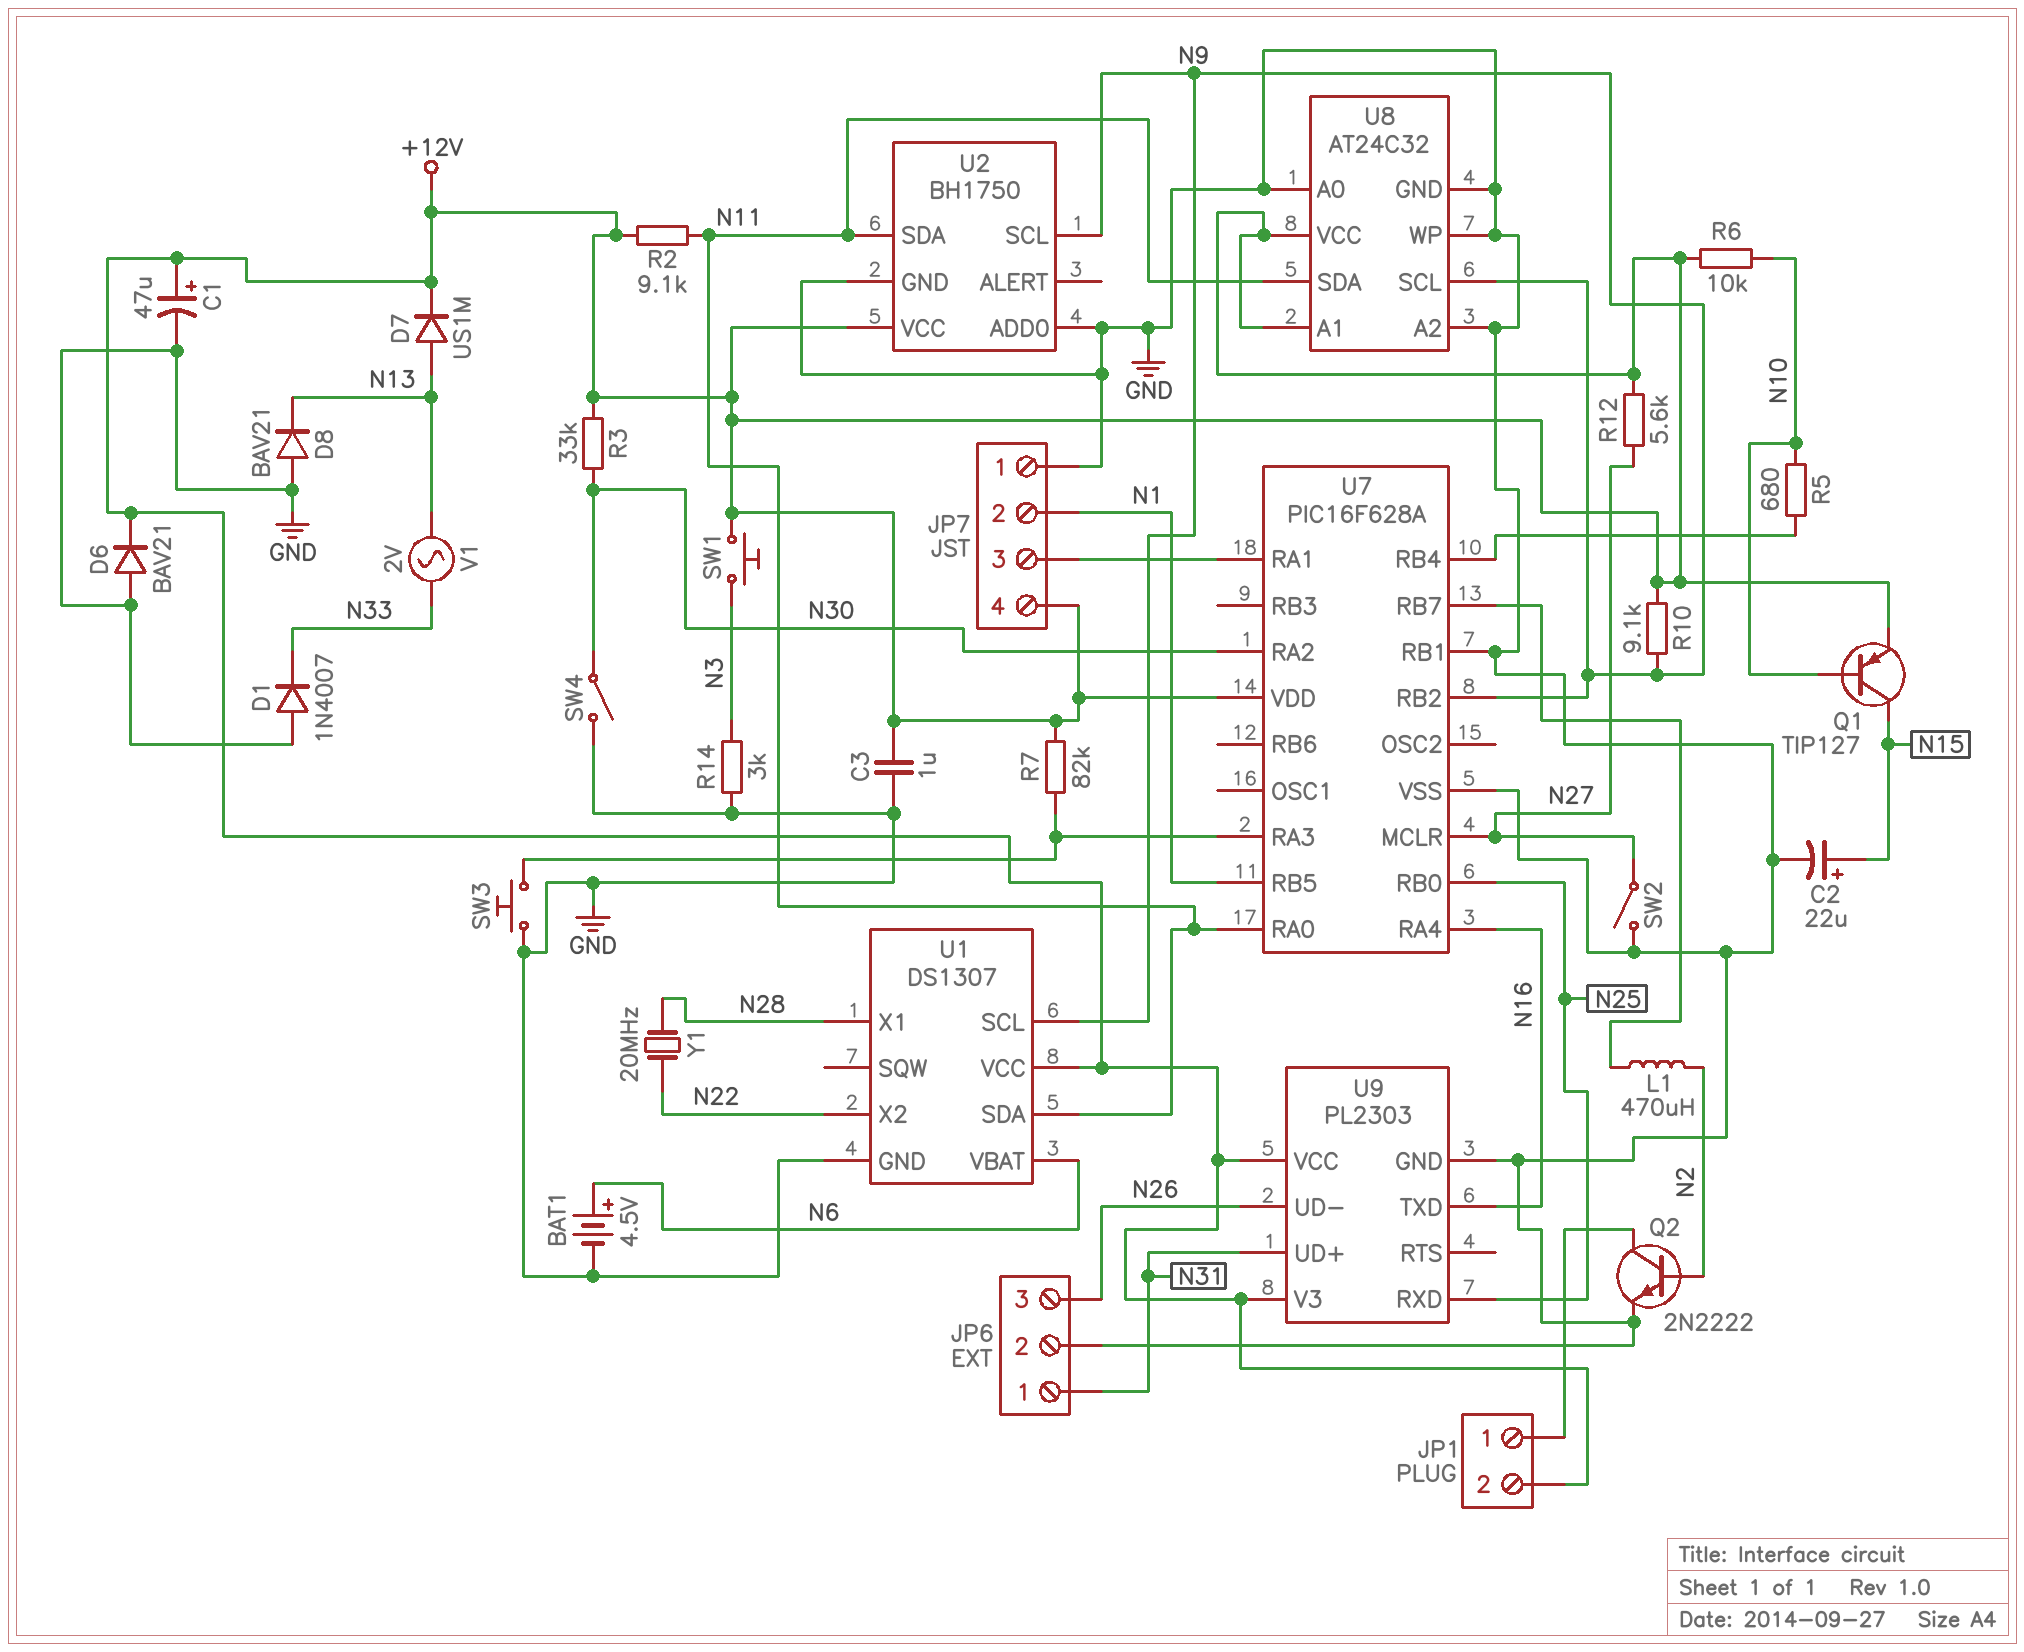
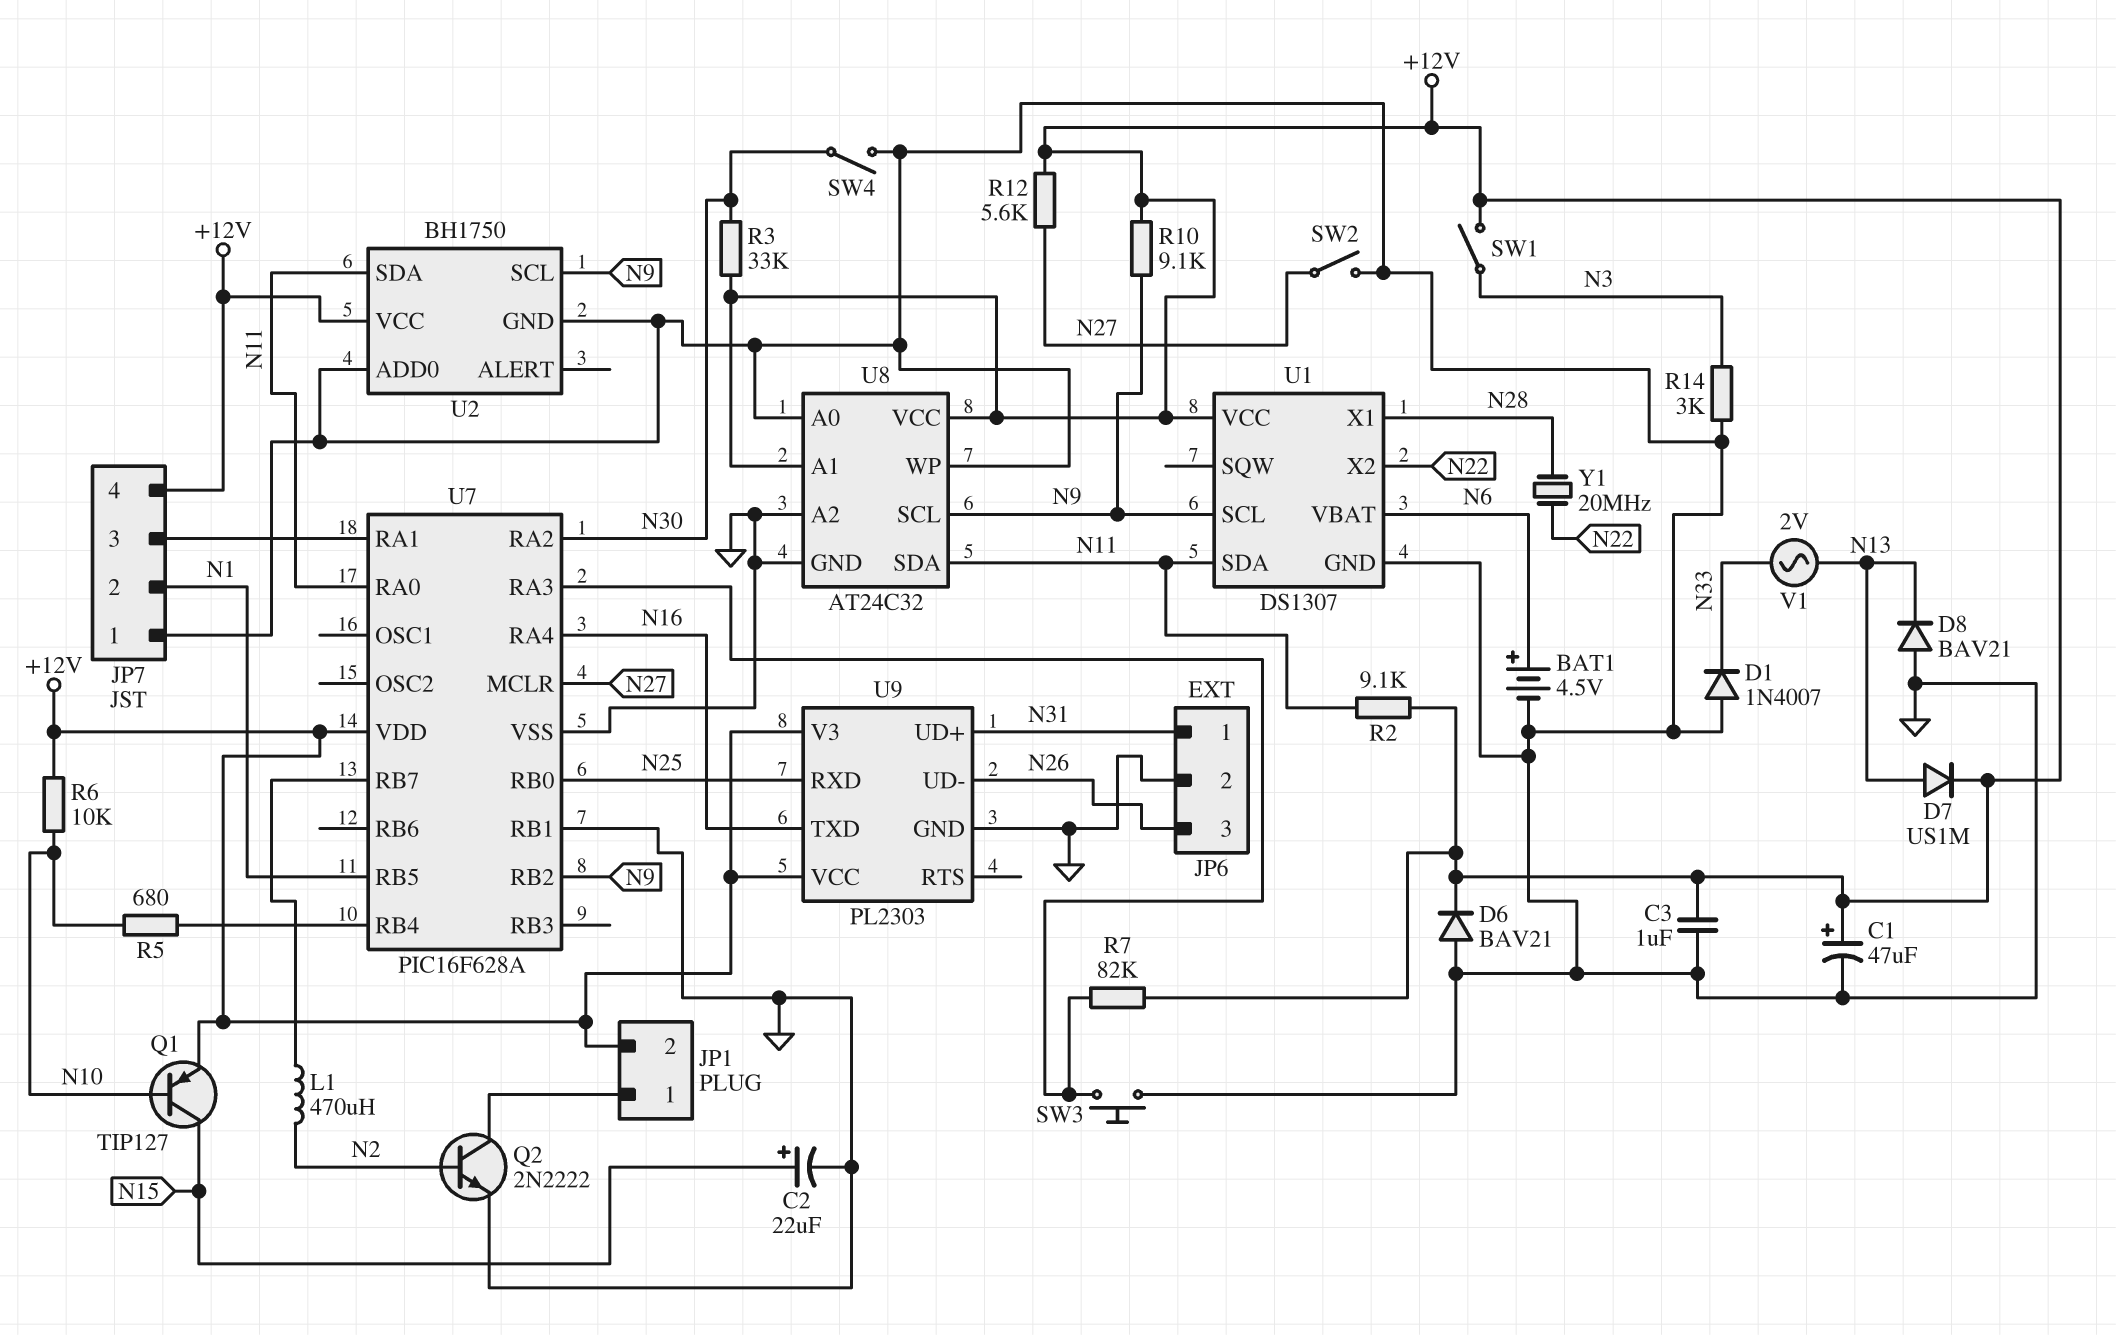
SW1: button (+12V, N3) -> switch (+12V, N3)

